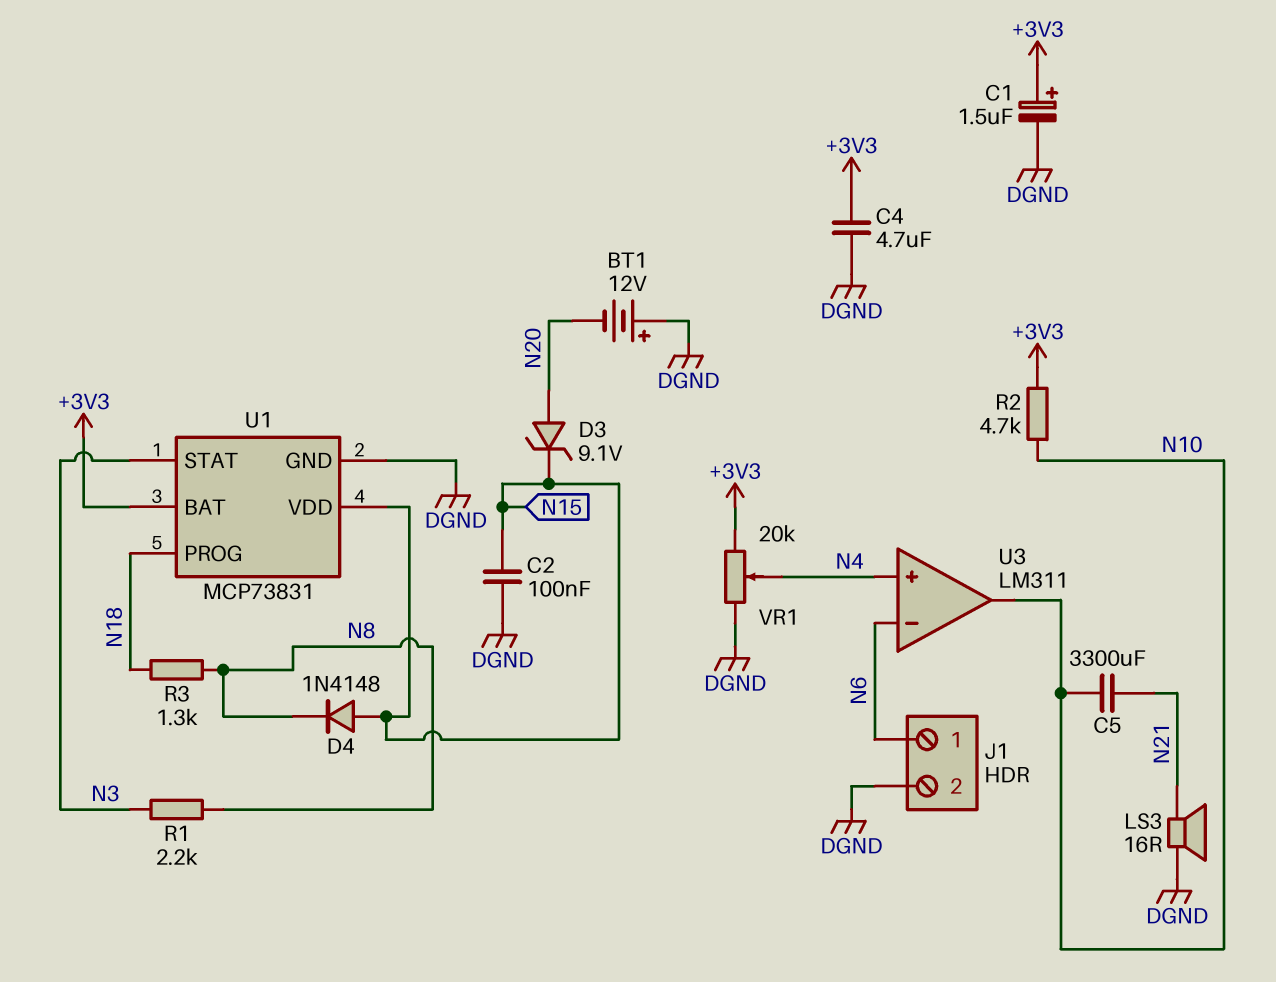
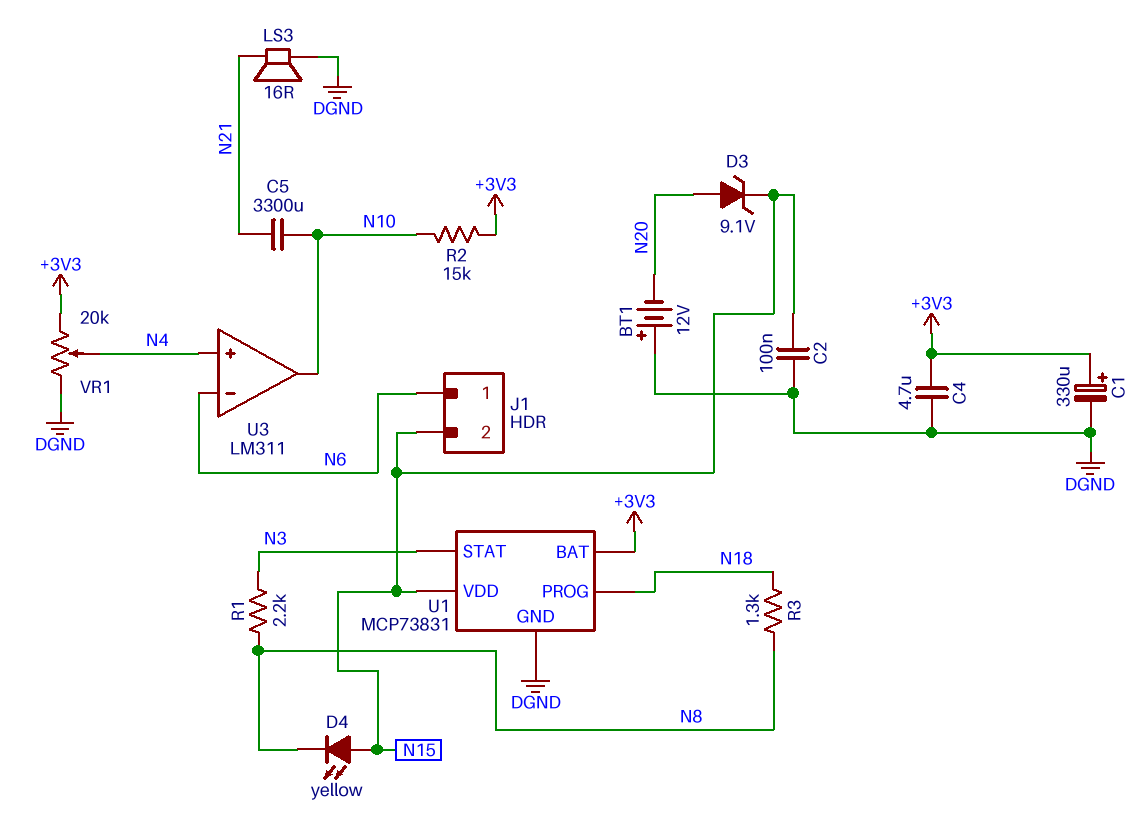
C1: 1.5uF (plus +3V3, minus DGND) -> 330uF (plus +3V3, minus DGND)
D4: diode 1N4148 (A N15, K N8) -> LED yellow (A N15, K N8)
J1 pin 2: DGND -> N15
R2: 4.7k (+3V3, N10) -> 15k (+3V3, N10)

